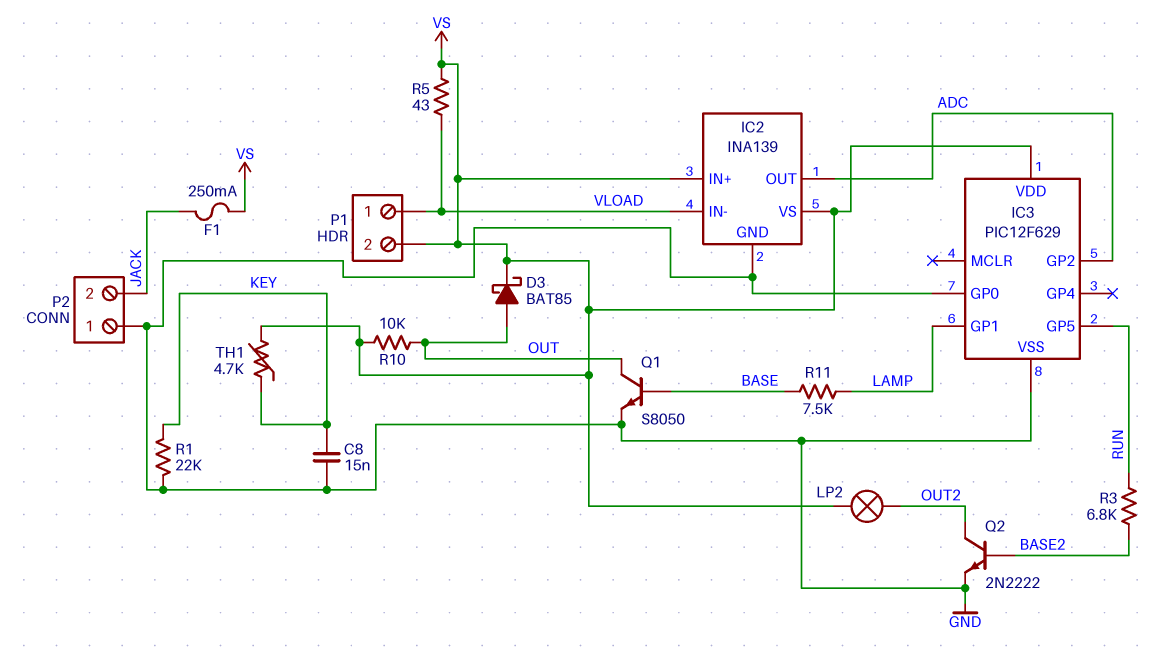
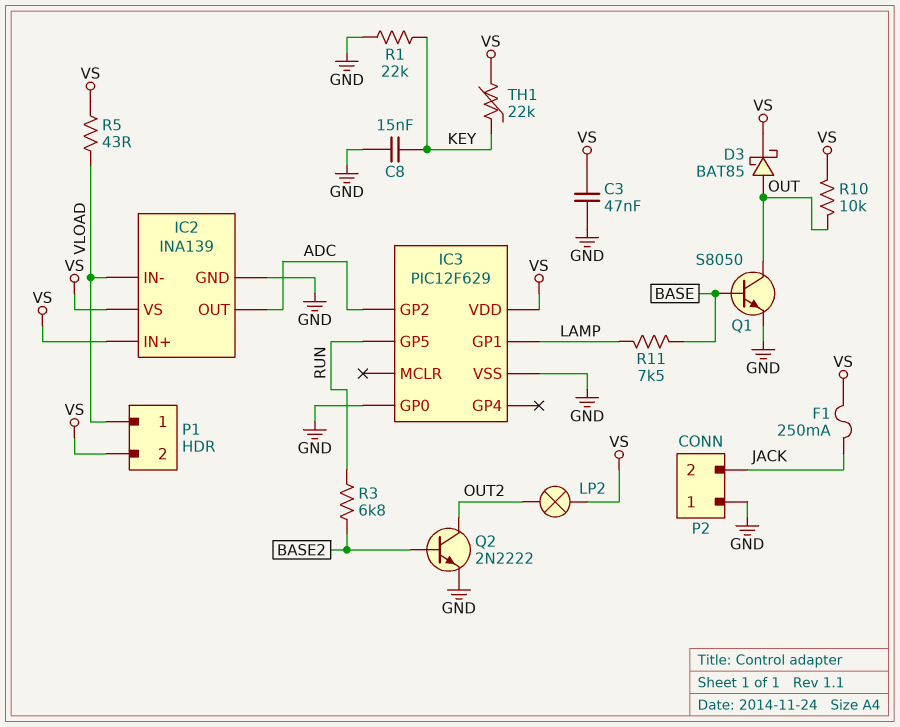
C3: none -> 47nF (GND, VS)
TH1: 4.7k (KEY, VS) -> 22k (KEY, VS)

